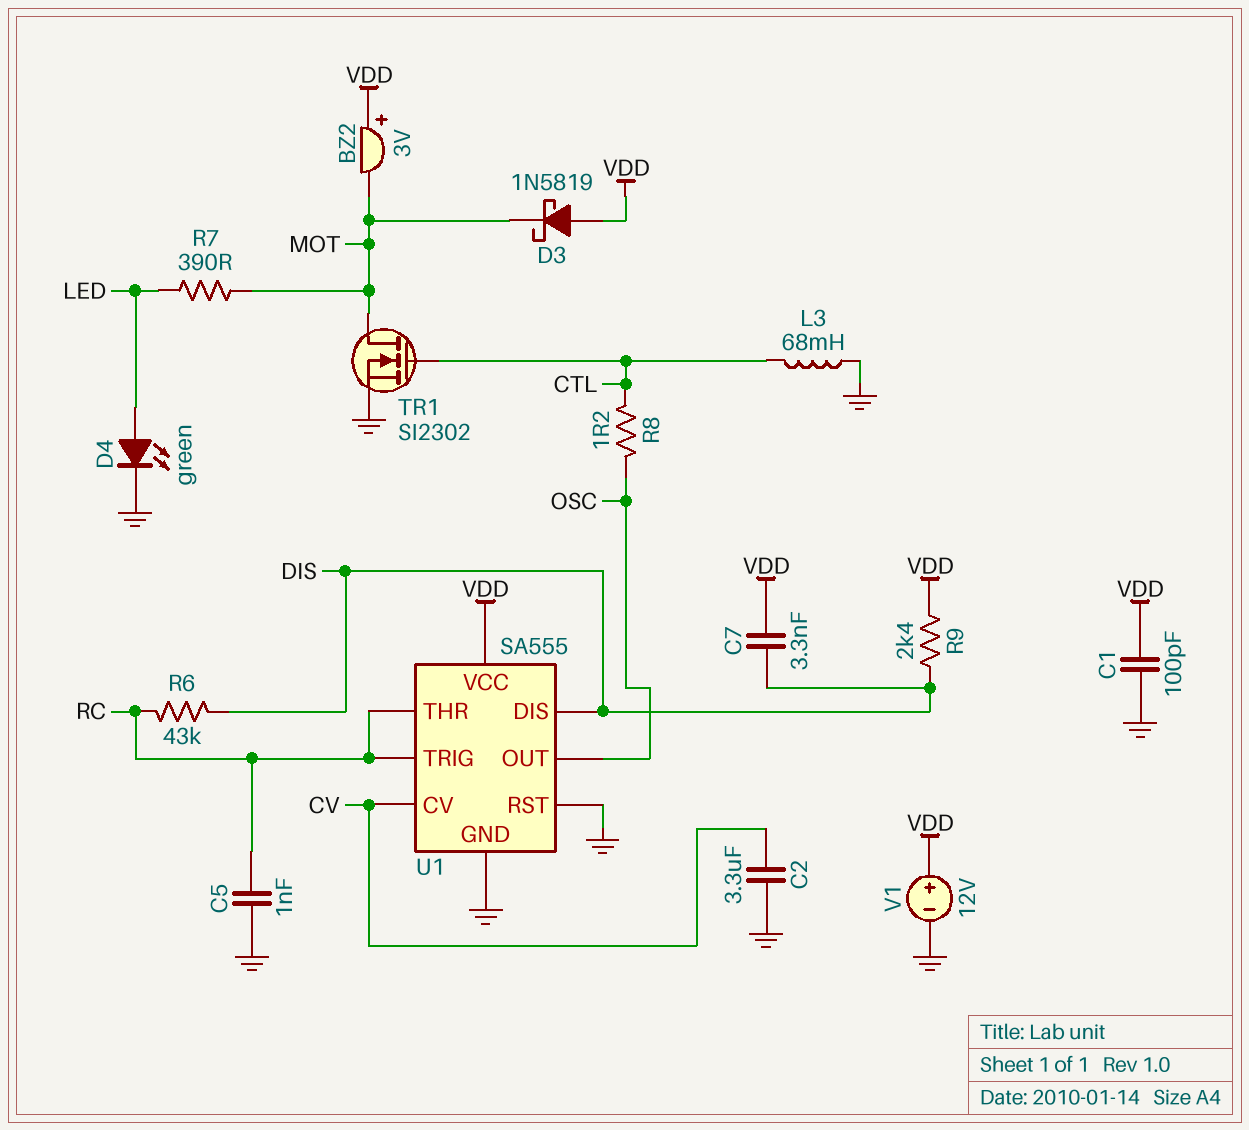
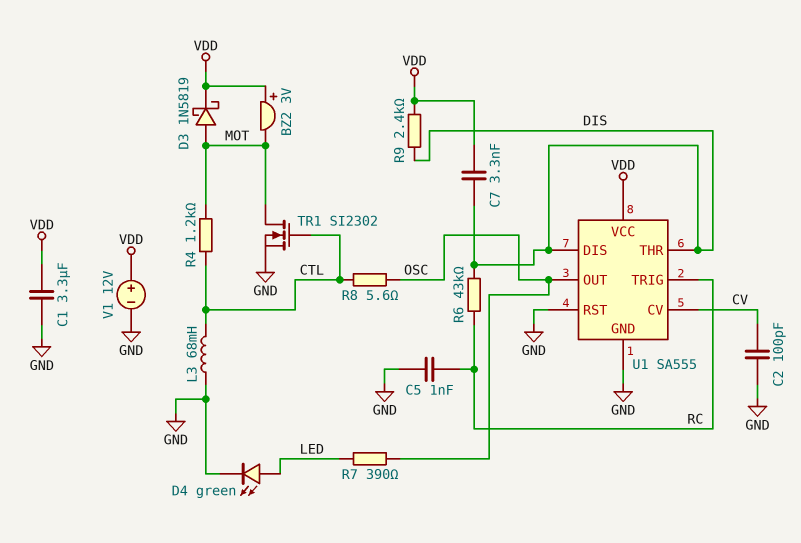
C1: 100pF (GND, VDD) -> 3.3uF (GND, VDD)
C2: 3.3uF (CV, GND) -> 100pF (CV, GND)
D3: schottky 1N5819 (A VDD, K MOT) -> schottky 1N5819 (A MOT, K VDD)
R4: none -> 1.2k (CTL, MOT)
R7: 390 (LED, MOT) -> 390 (LED, OSC)
R8: 1.2 (CTL, OSC) -> 5.6 (CTL, OSC)
U1 pin THR: RC -> DIS

